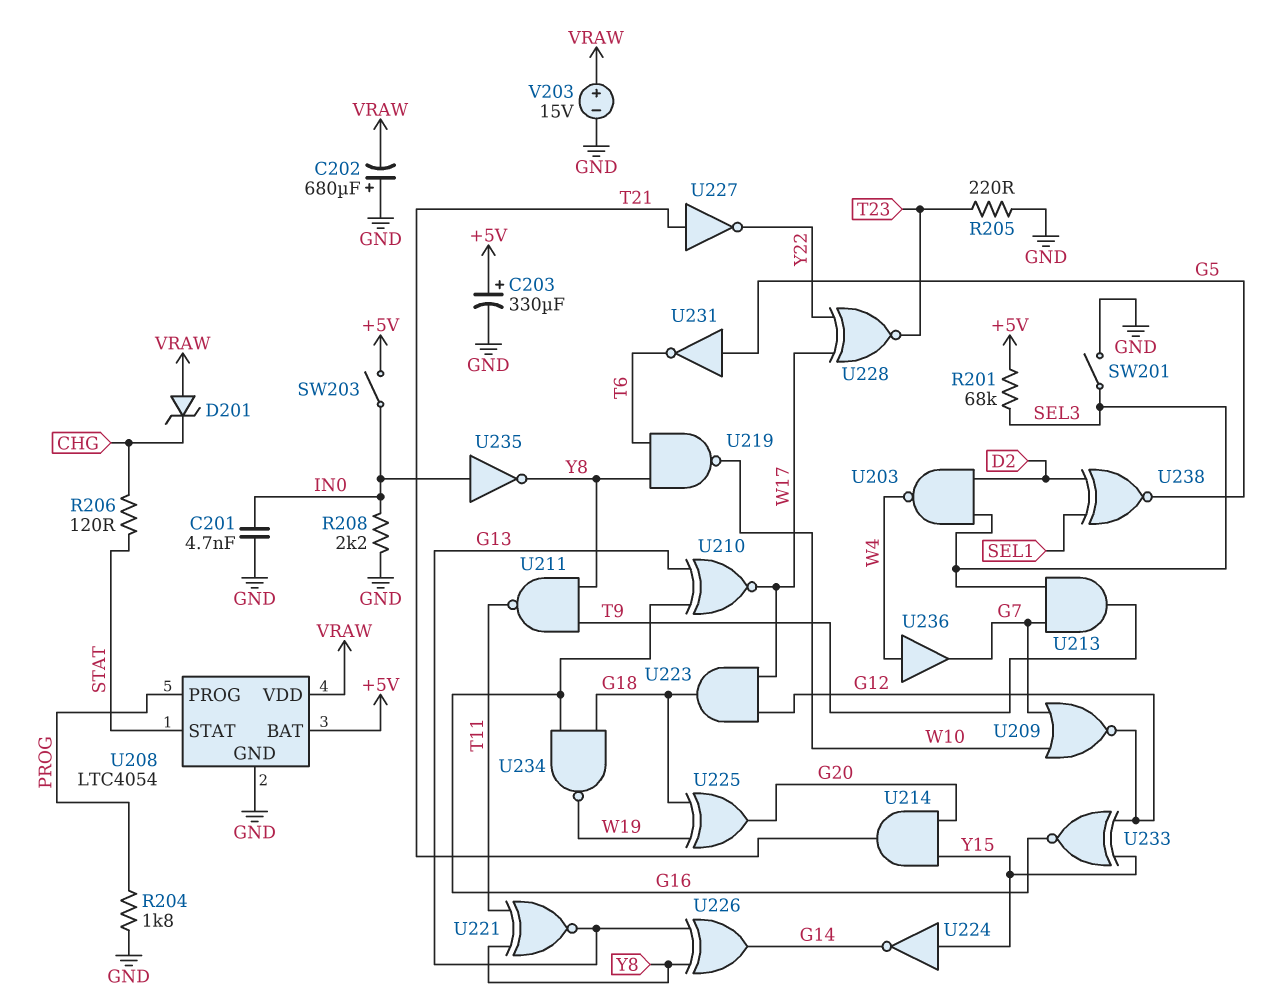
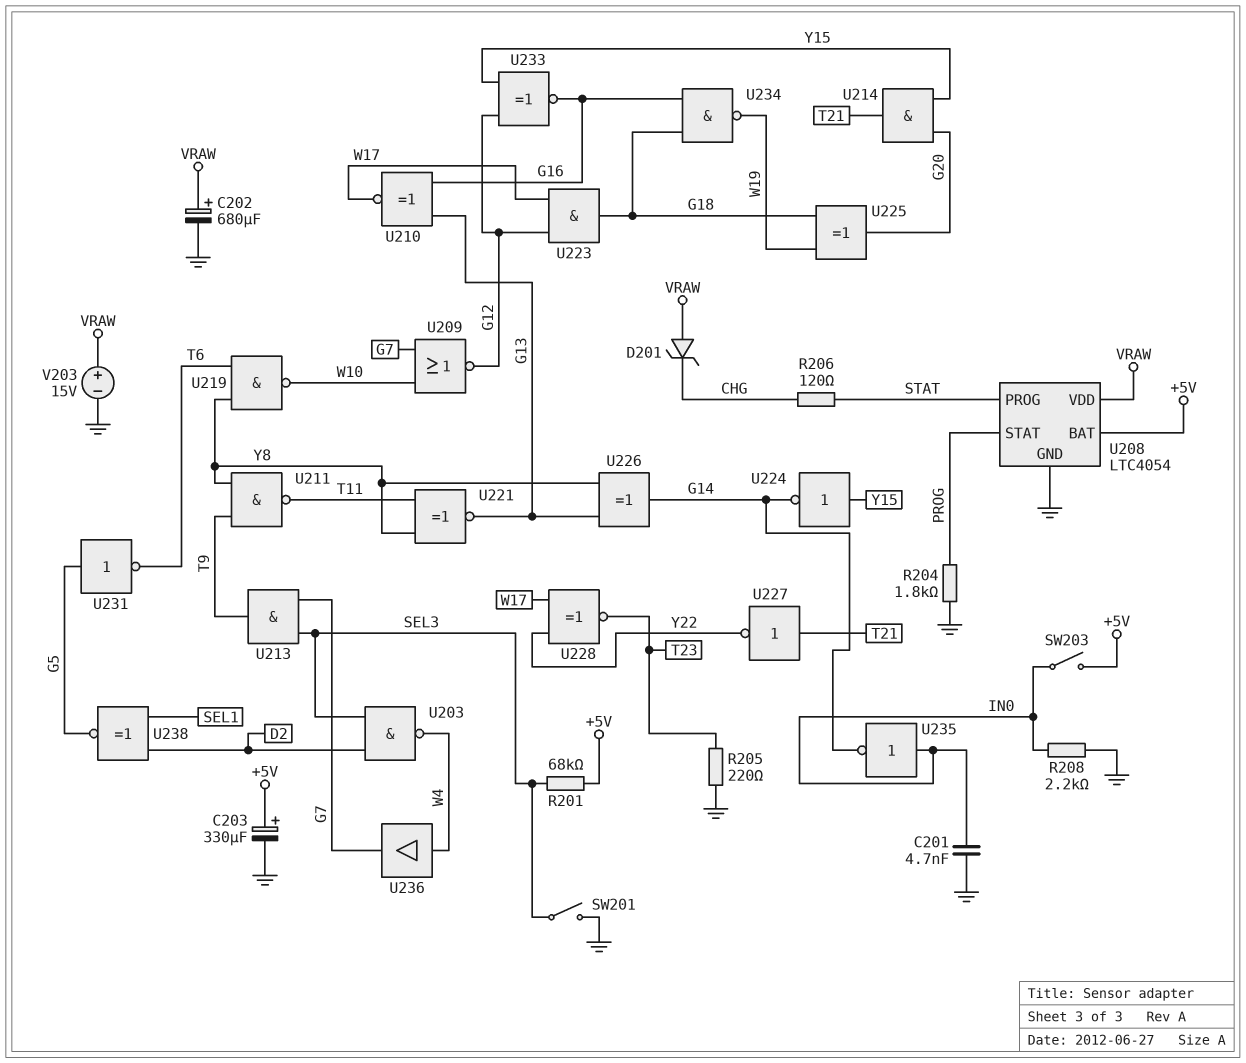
C202: 680uF (plus GND, minus VRAW) -> 680uF (plus VRAW, minus GND)
U208 pin PROG: PROG -> STAT
U208 pin STAT: STAT -> PROG
U235: NOT (in IN0, out Y8) -> NOT (in IN0, out G14)

